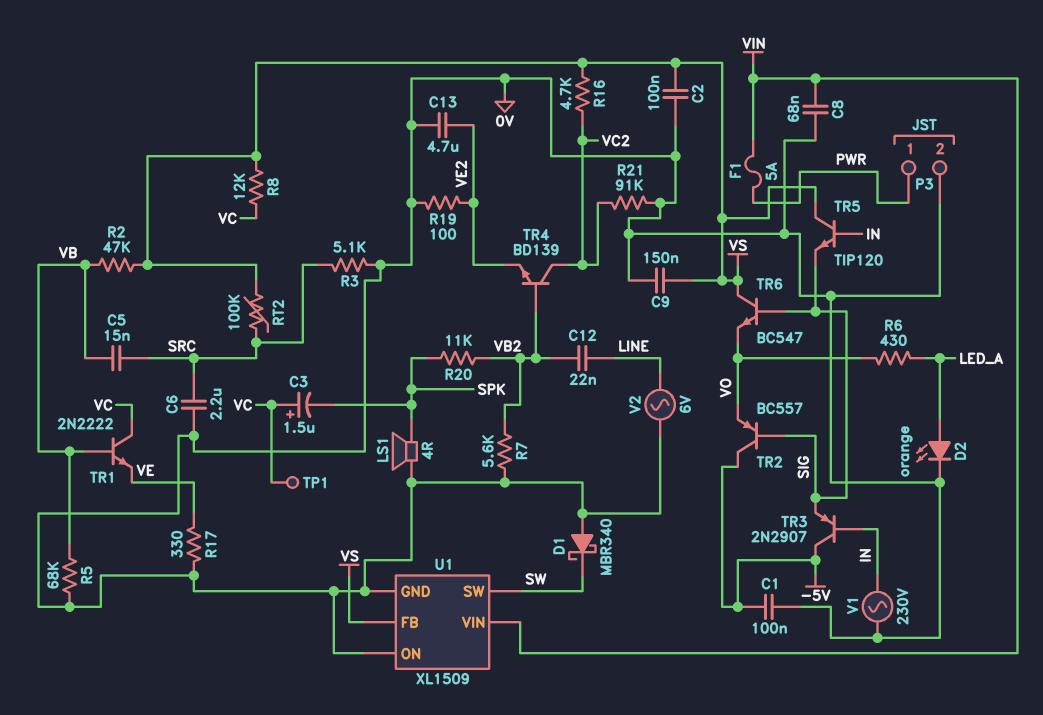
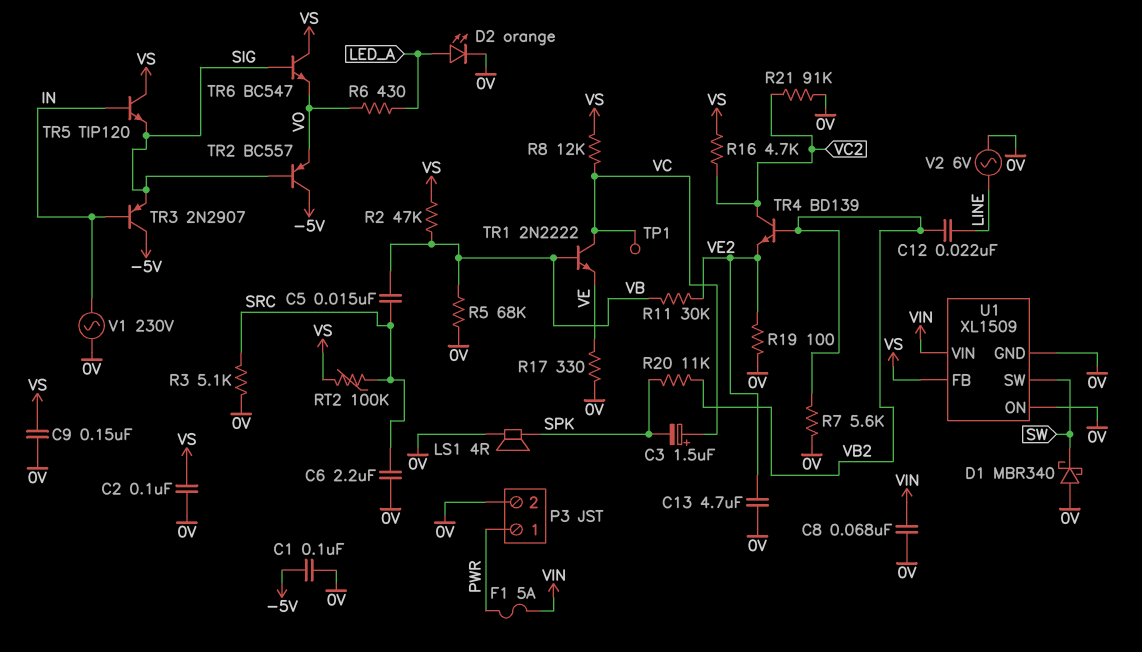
R11: none -> 30k (VB, VE2)

